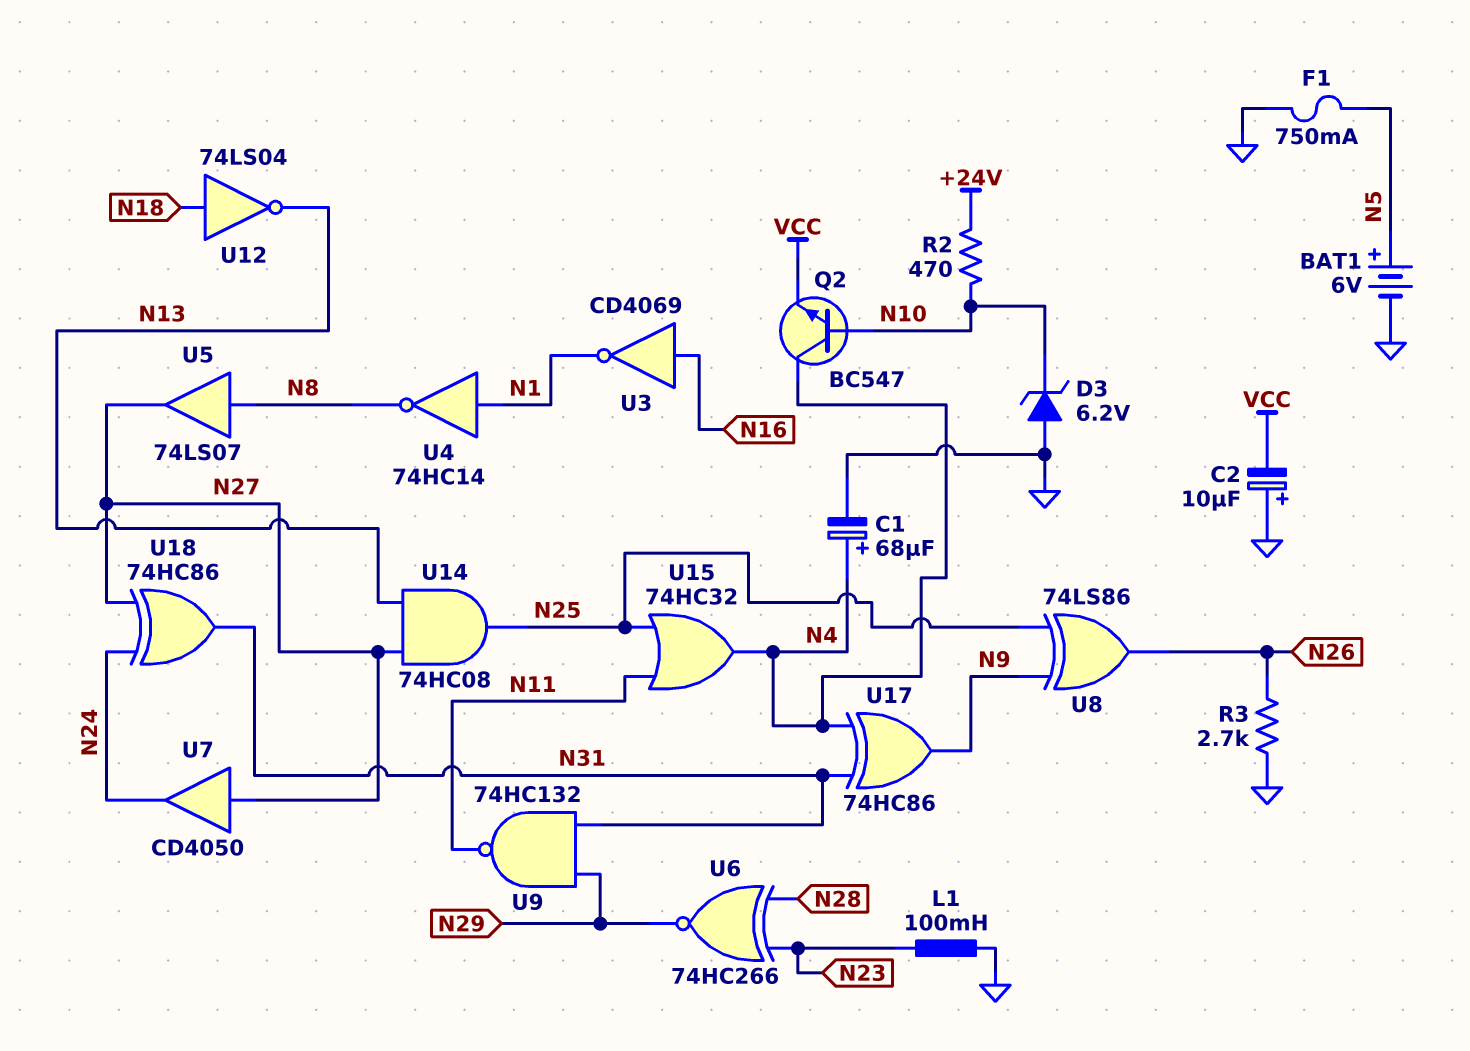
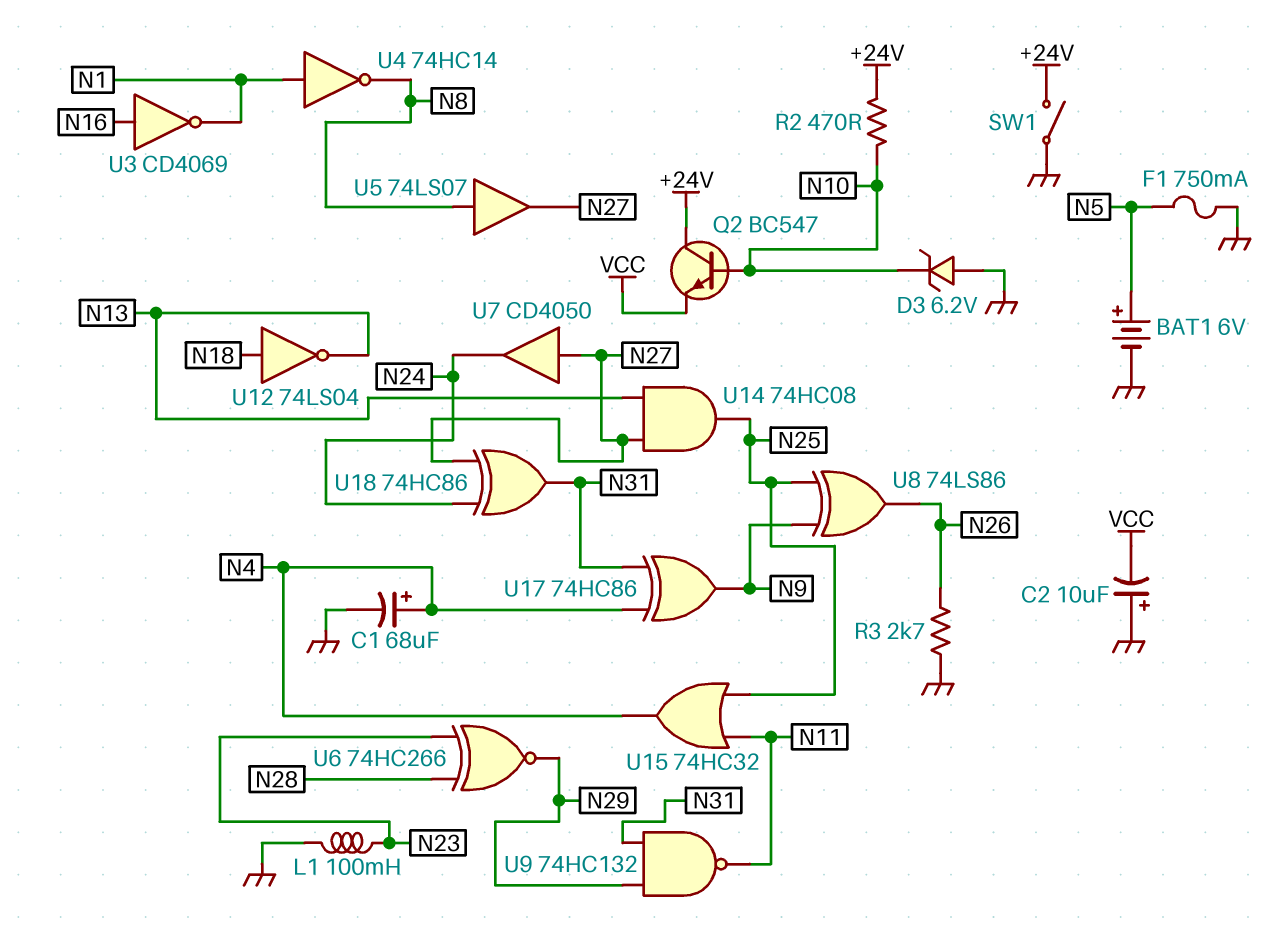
Q2: NPN BC547 (B N10, C N4, E VCC) -> NPN BC547 (B N10, C +24V, E VCC)
SW1: none -> switch (+24V, GND)

